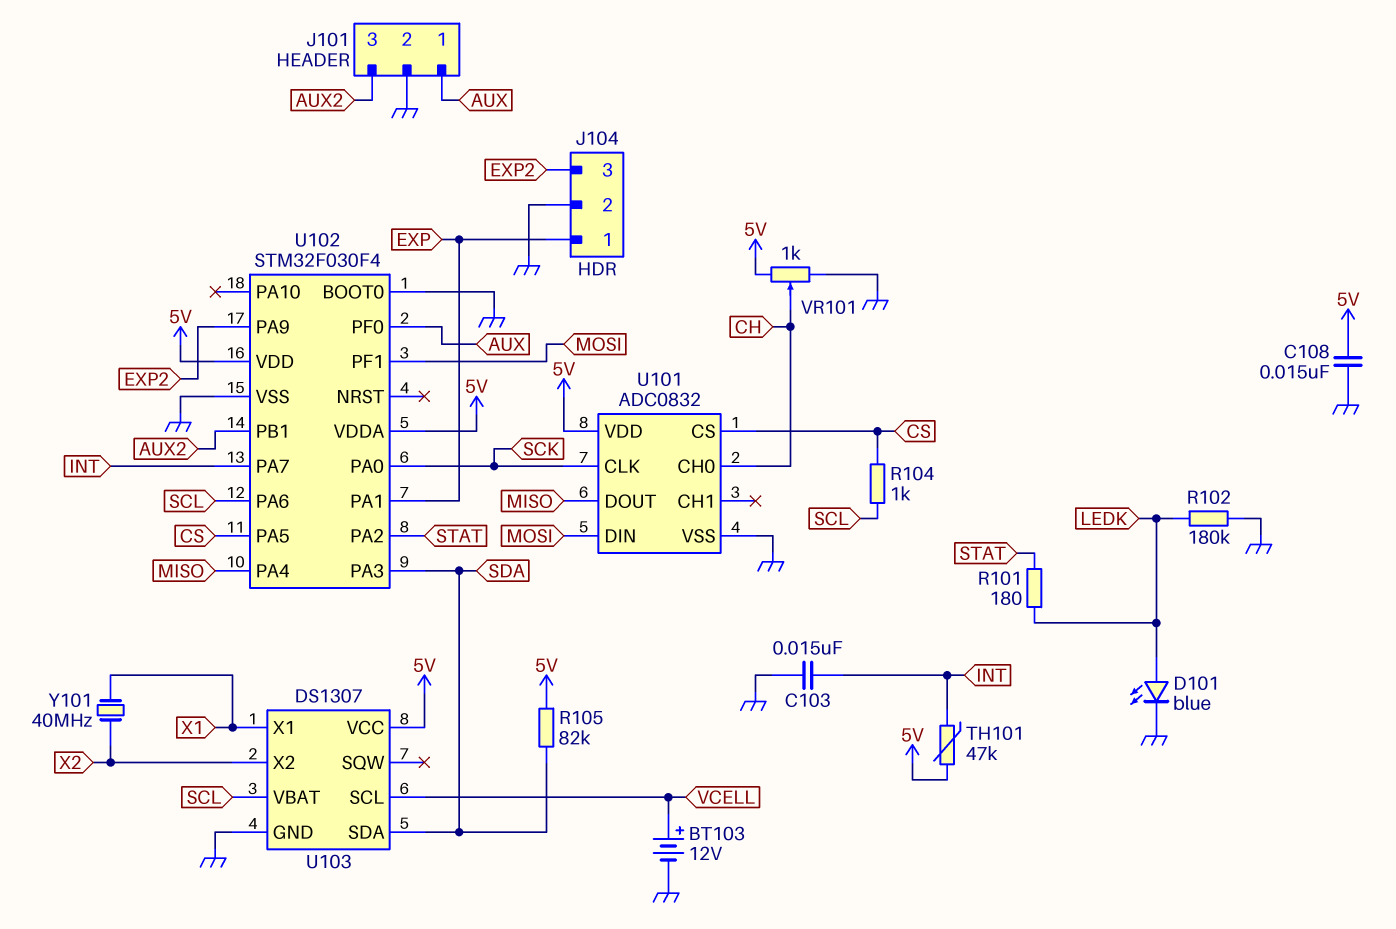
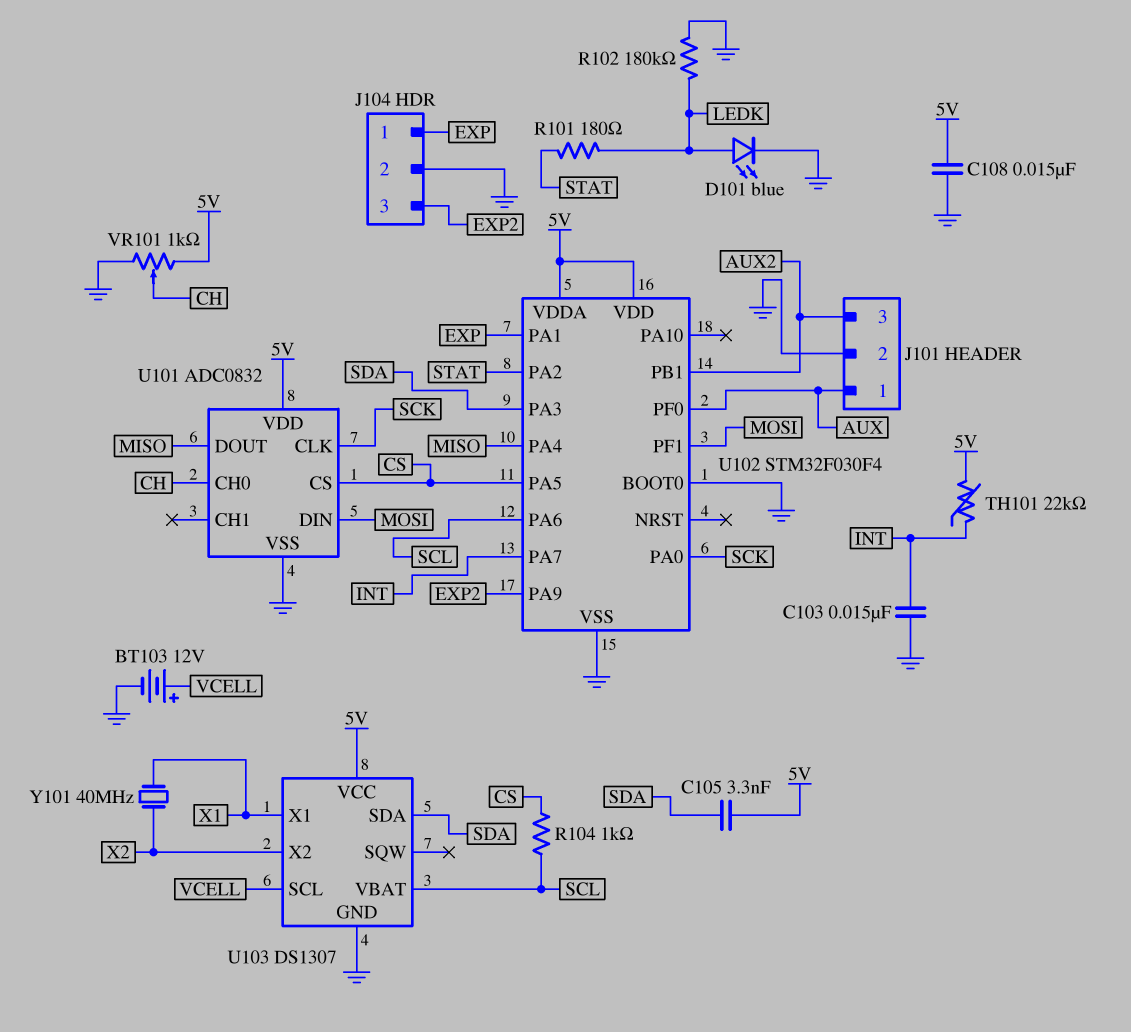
C105: none -> 3.3nF (5V, SDA)
R105: 82k (5V, SDA) -> none
TH101: 47k (5V, INT) -> 22k (5V, INT)

